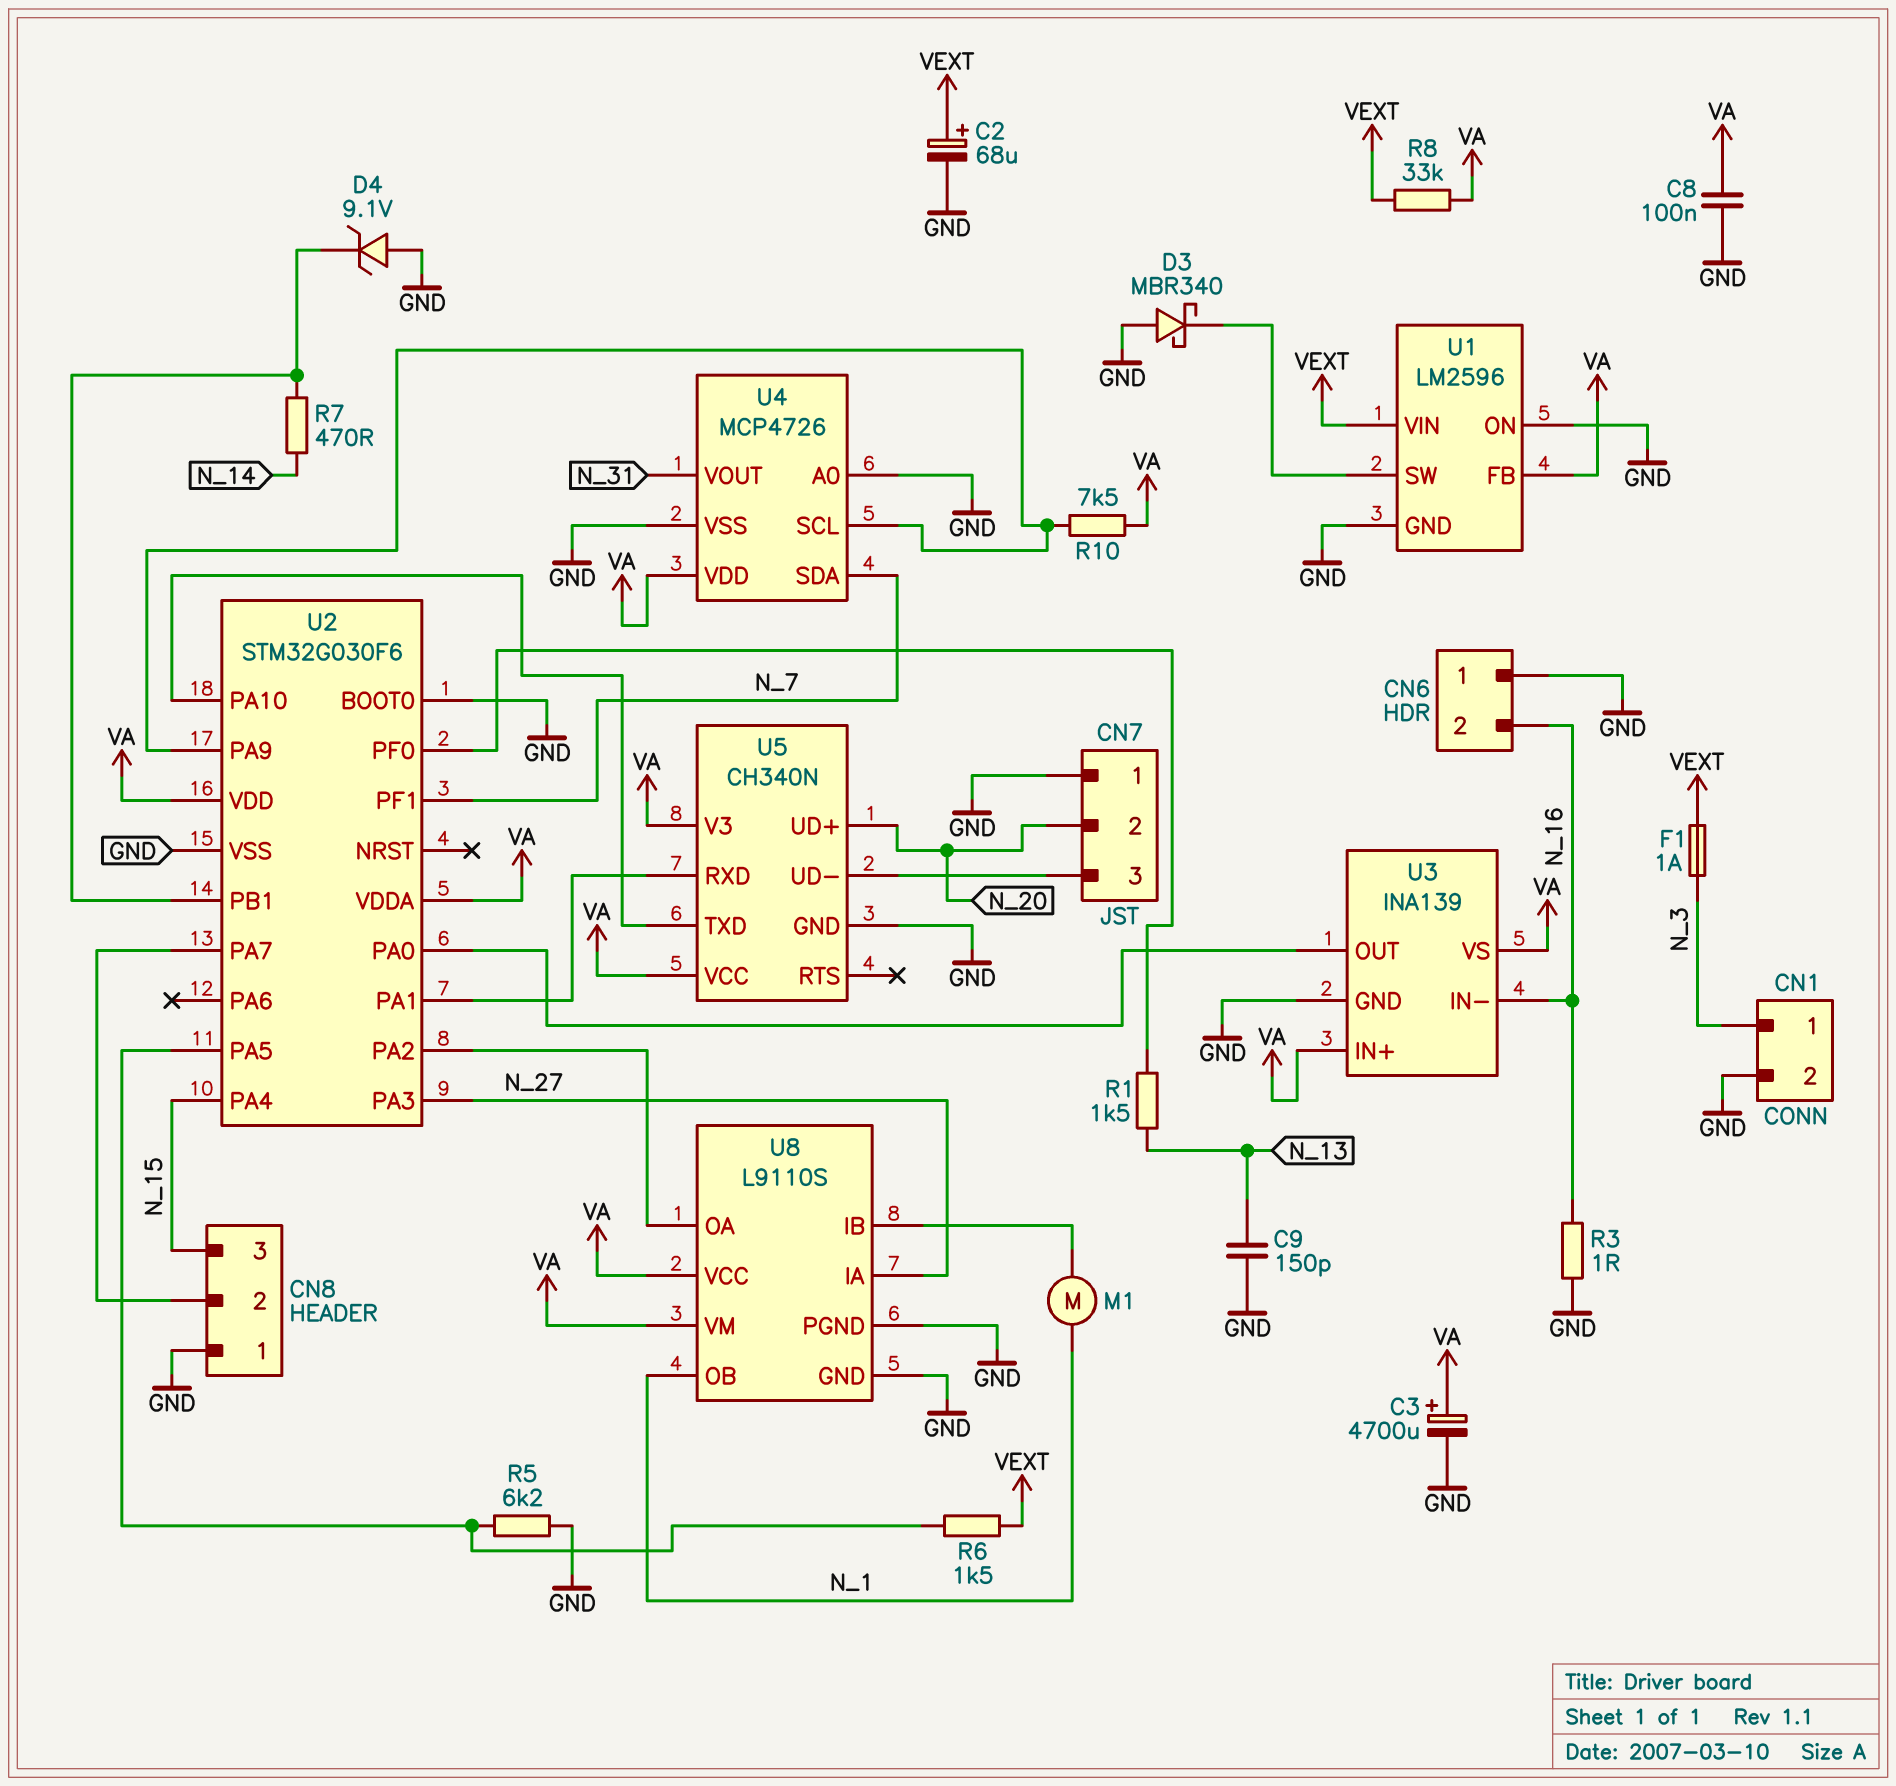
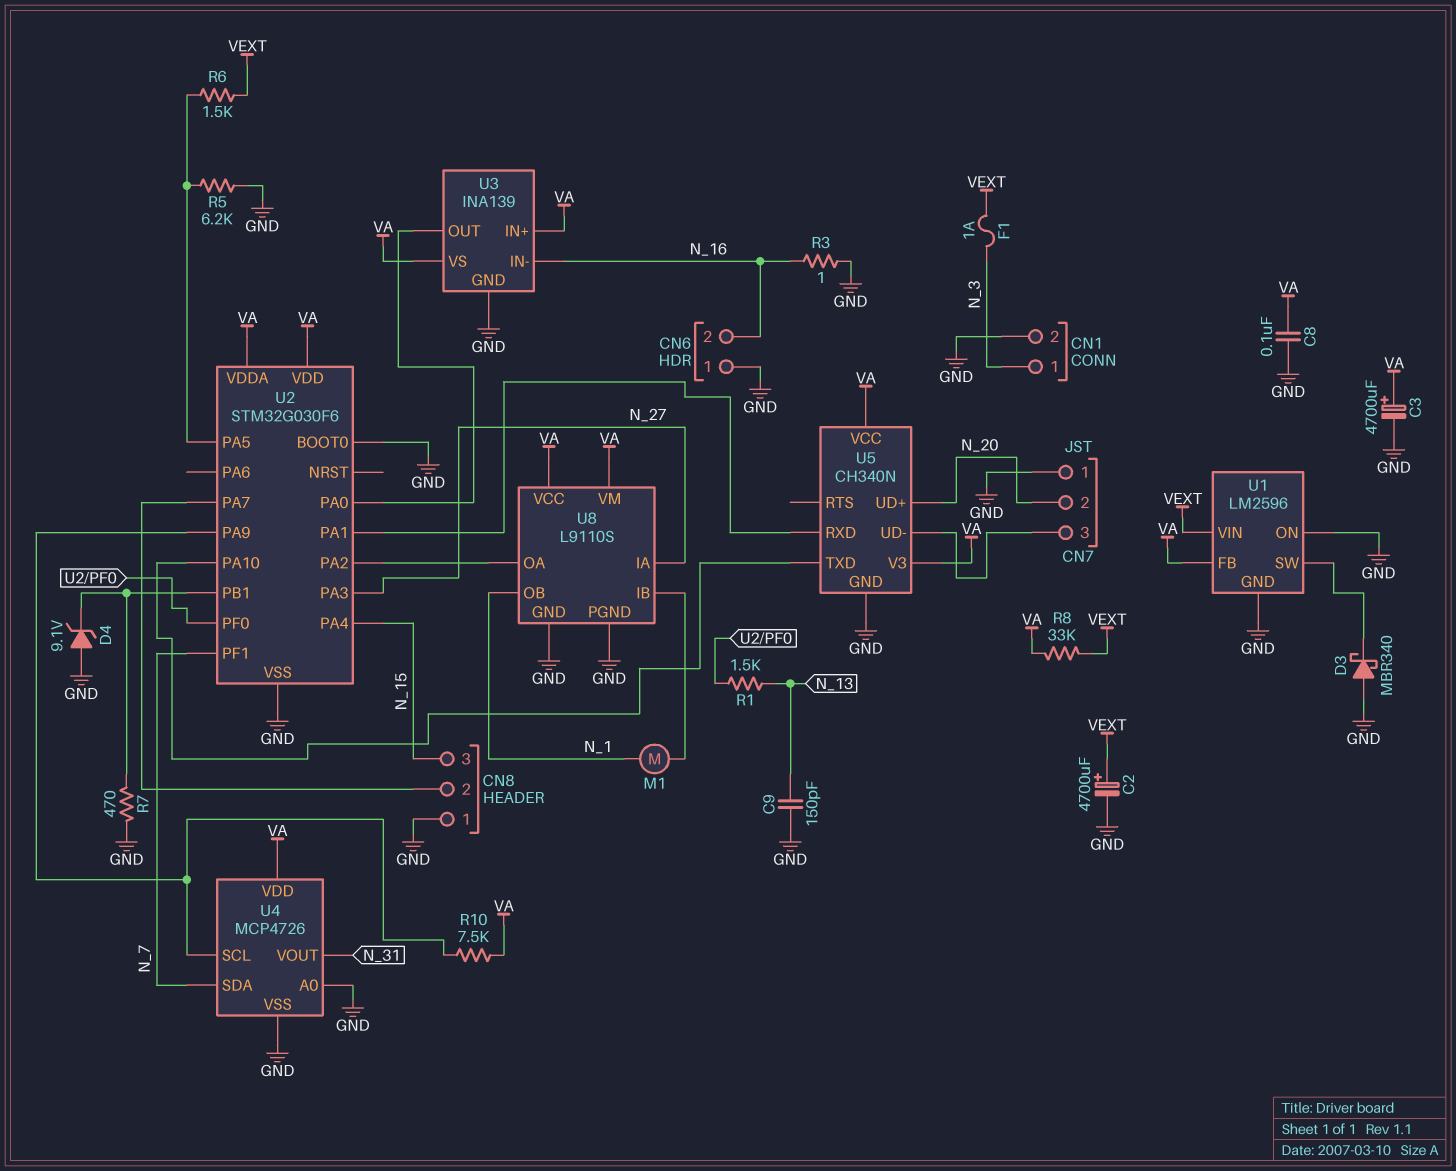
C2: 68uF (plus VEXT, minus GND) -> 4700uF (plus VEXT, minus GND)
R7: 470 (N_14, U2/PB1) -> 470 (GND, U2/PB1)

